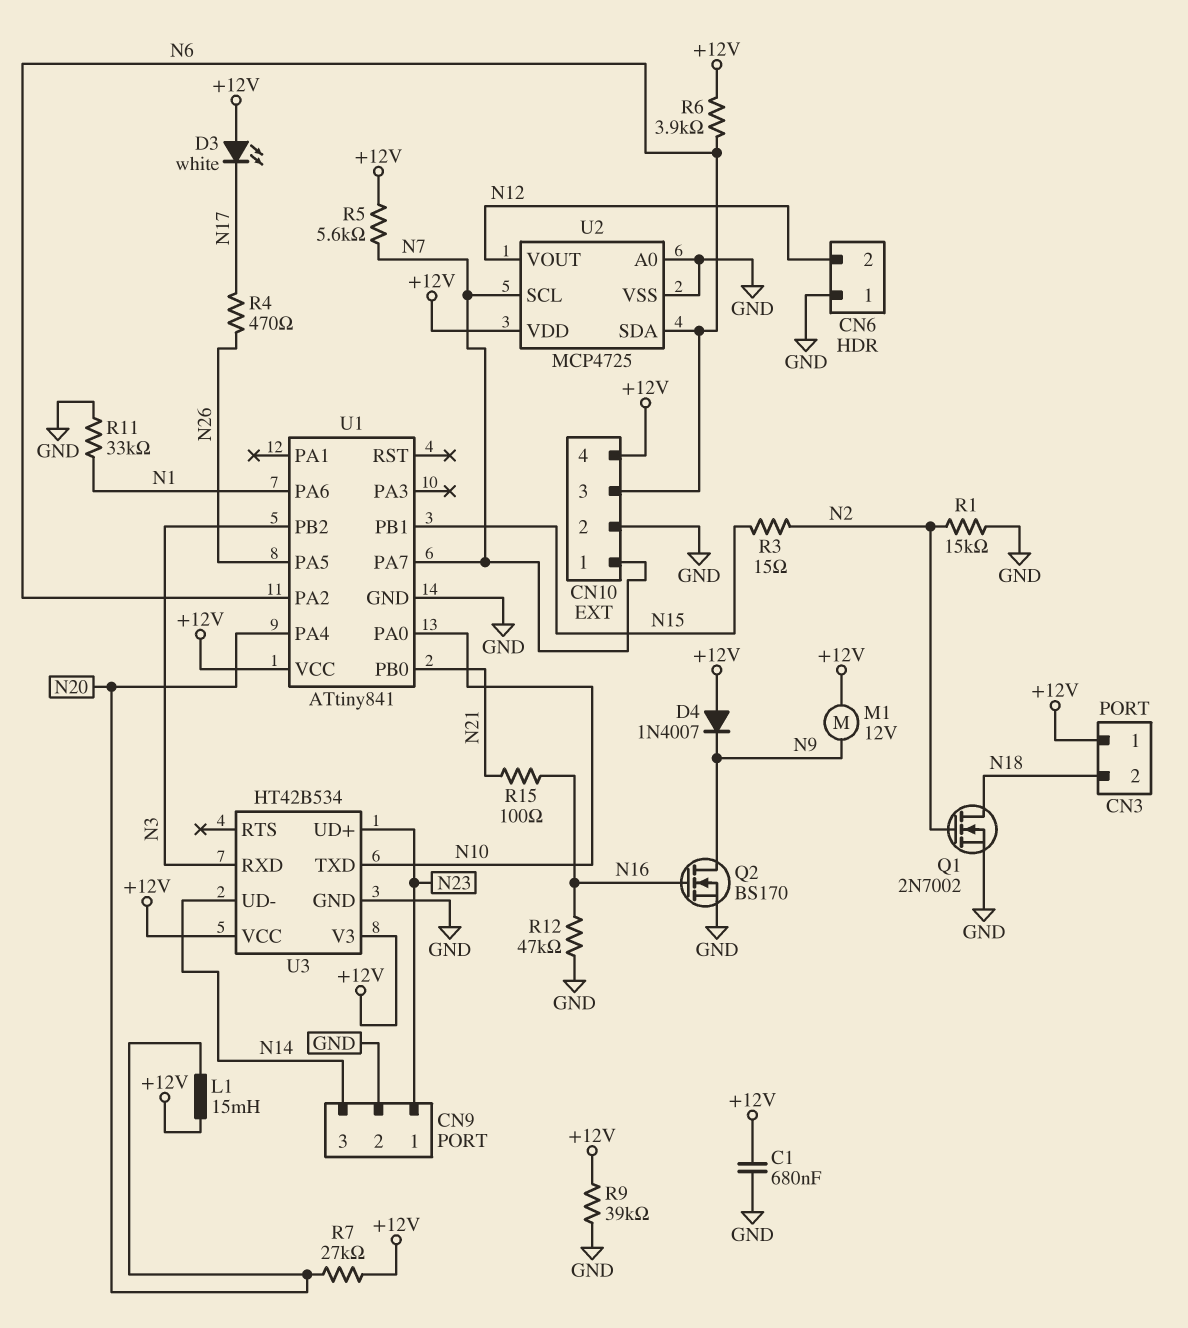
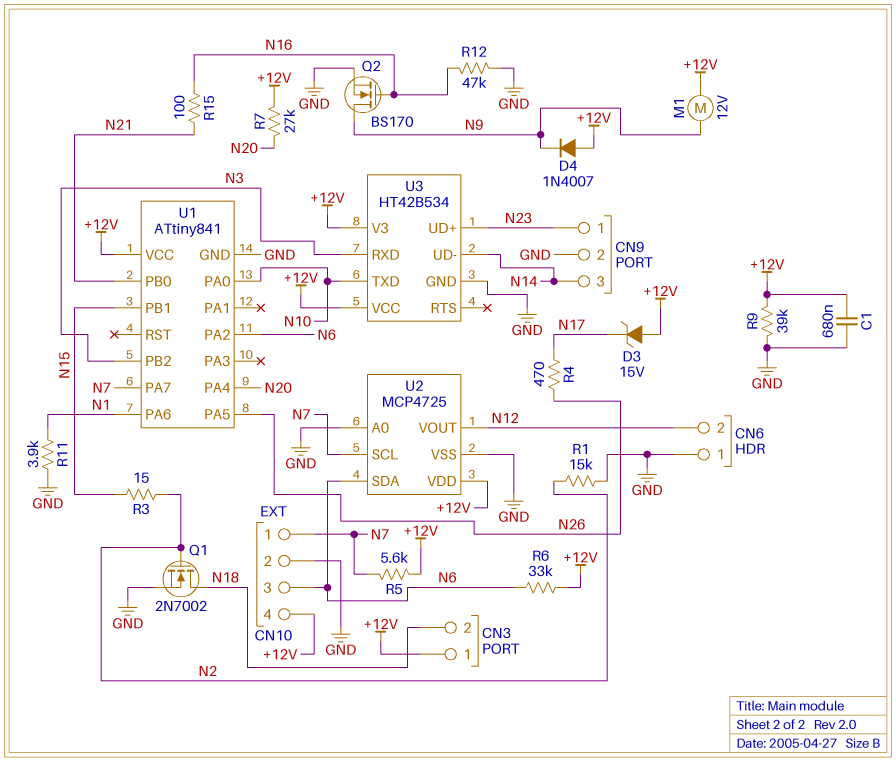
D3: LED white (A +12V, K N17) -> zener 15V (A +12V, K N17)
L1: 15mH (+12V, N20) -> none
R6: 3.9k (+12V, N6) -> 33k (+12V, N6)
R11: 33k (GND, N1) -> 3.9k (GND, N1)

